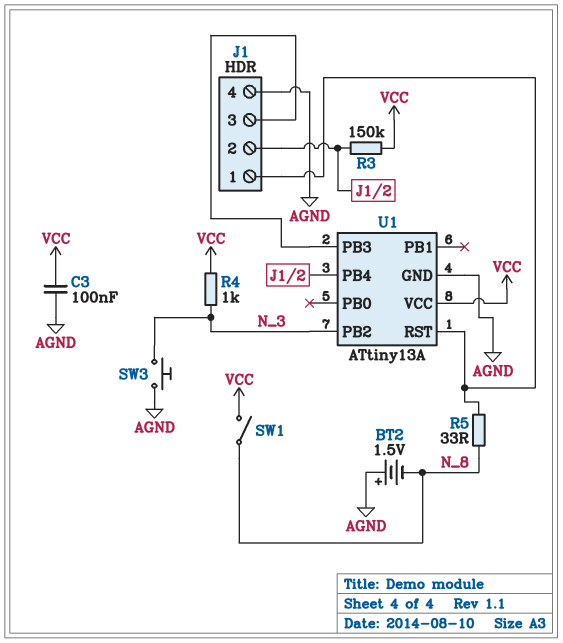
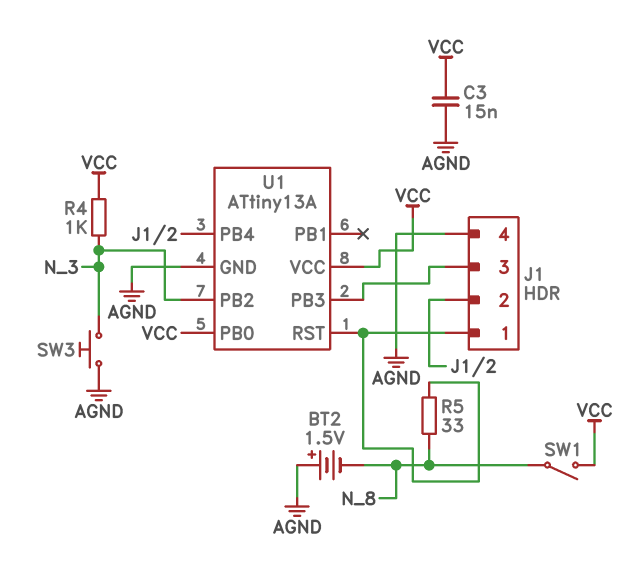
C3: 100nF (AGND, VCC) -> 15nF (AGND, VCC)
R3: 150k (J1/2, VCC) -> none
U1 pin PB0: none -> VCC

